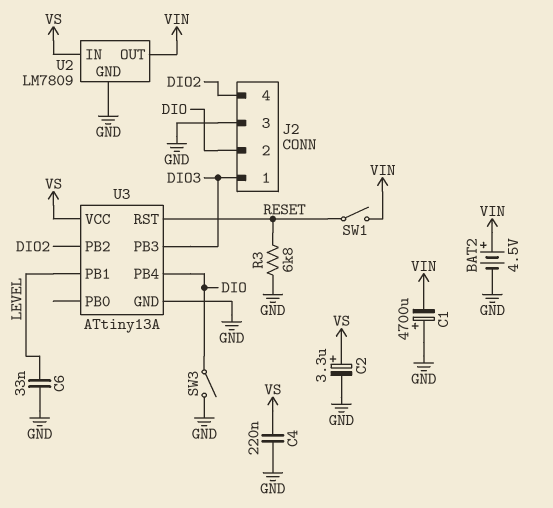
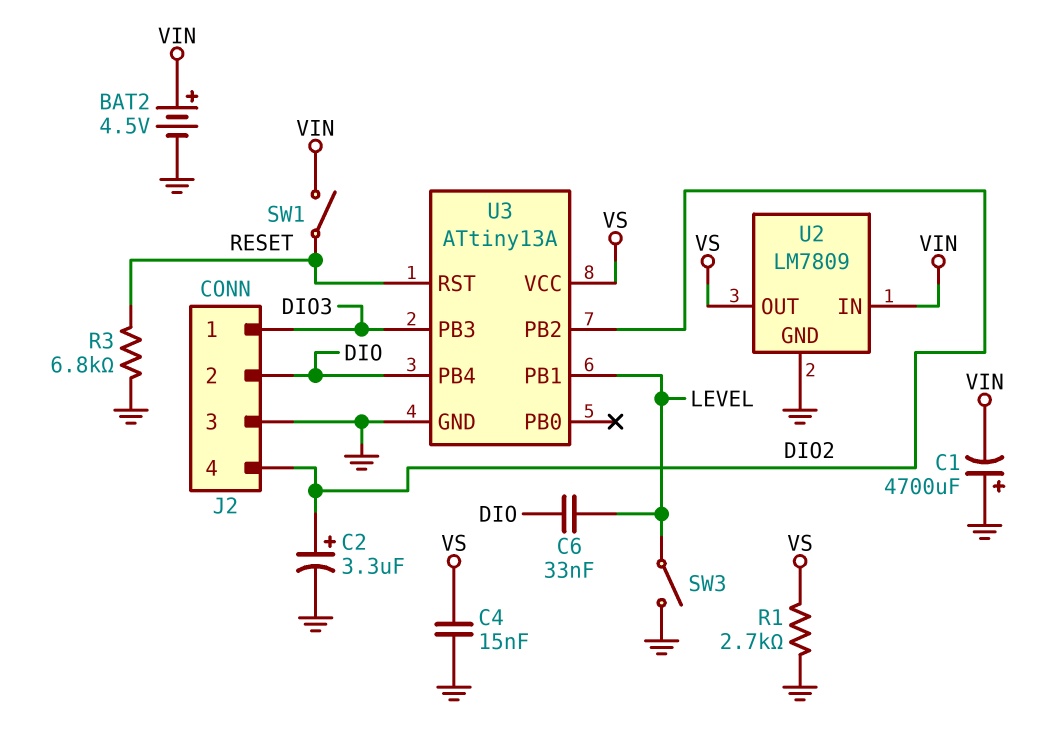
C2: 3.3uF (plus VS, minus GND) -> 3.3uF (plus DIO2, minus GND)
C4: 220nF (GND, VS) -> 15nF (GND, VS)
C6: 33nF (GND, LEVEL) -> 33nF (DIO, LEVEL)
R1: none -> 2.7k (GND, VS)
SW3: switch (DIO, GND) -> switch (GND, LEVEL)
U2 pin IN: VS -> VIN
U2 pin OUT: VIN -> VS

